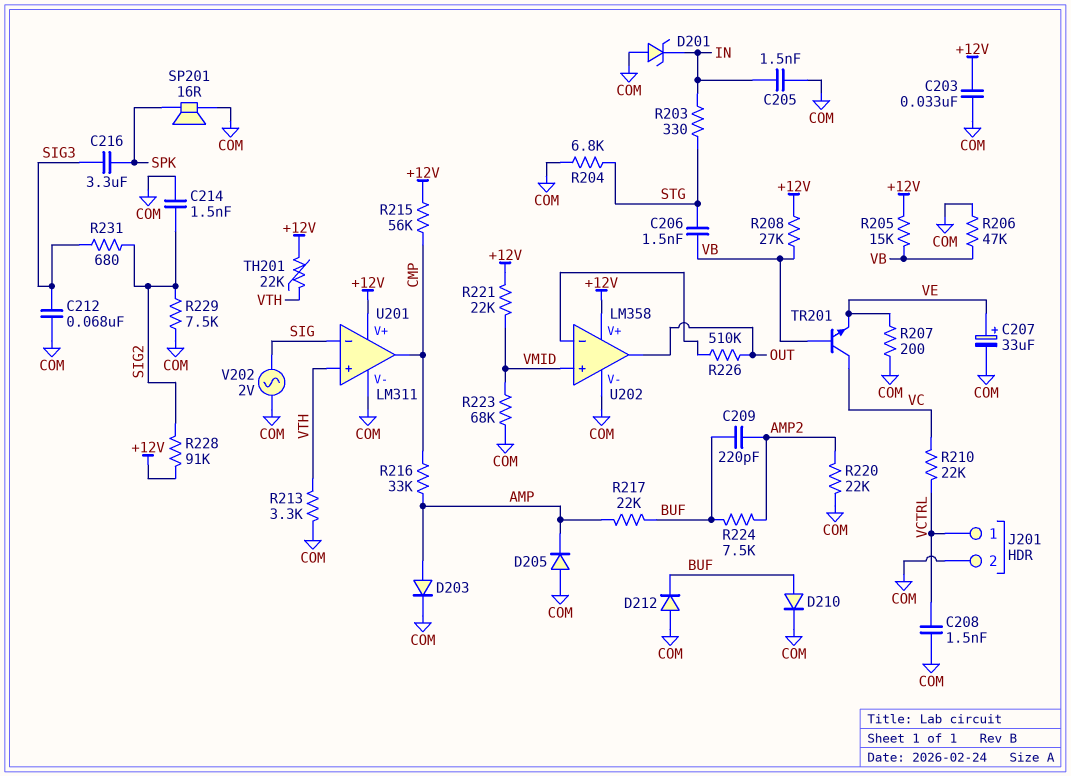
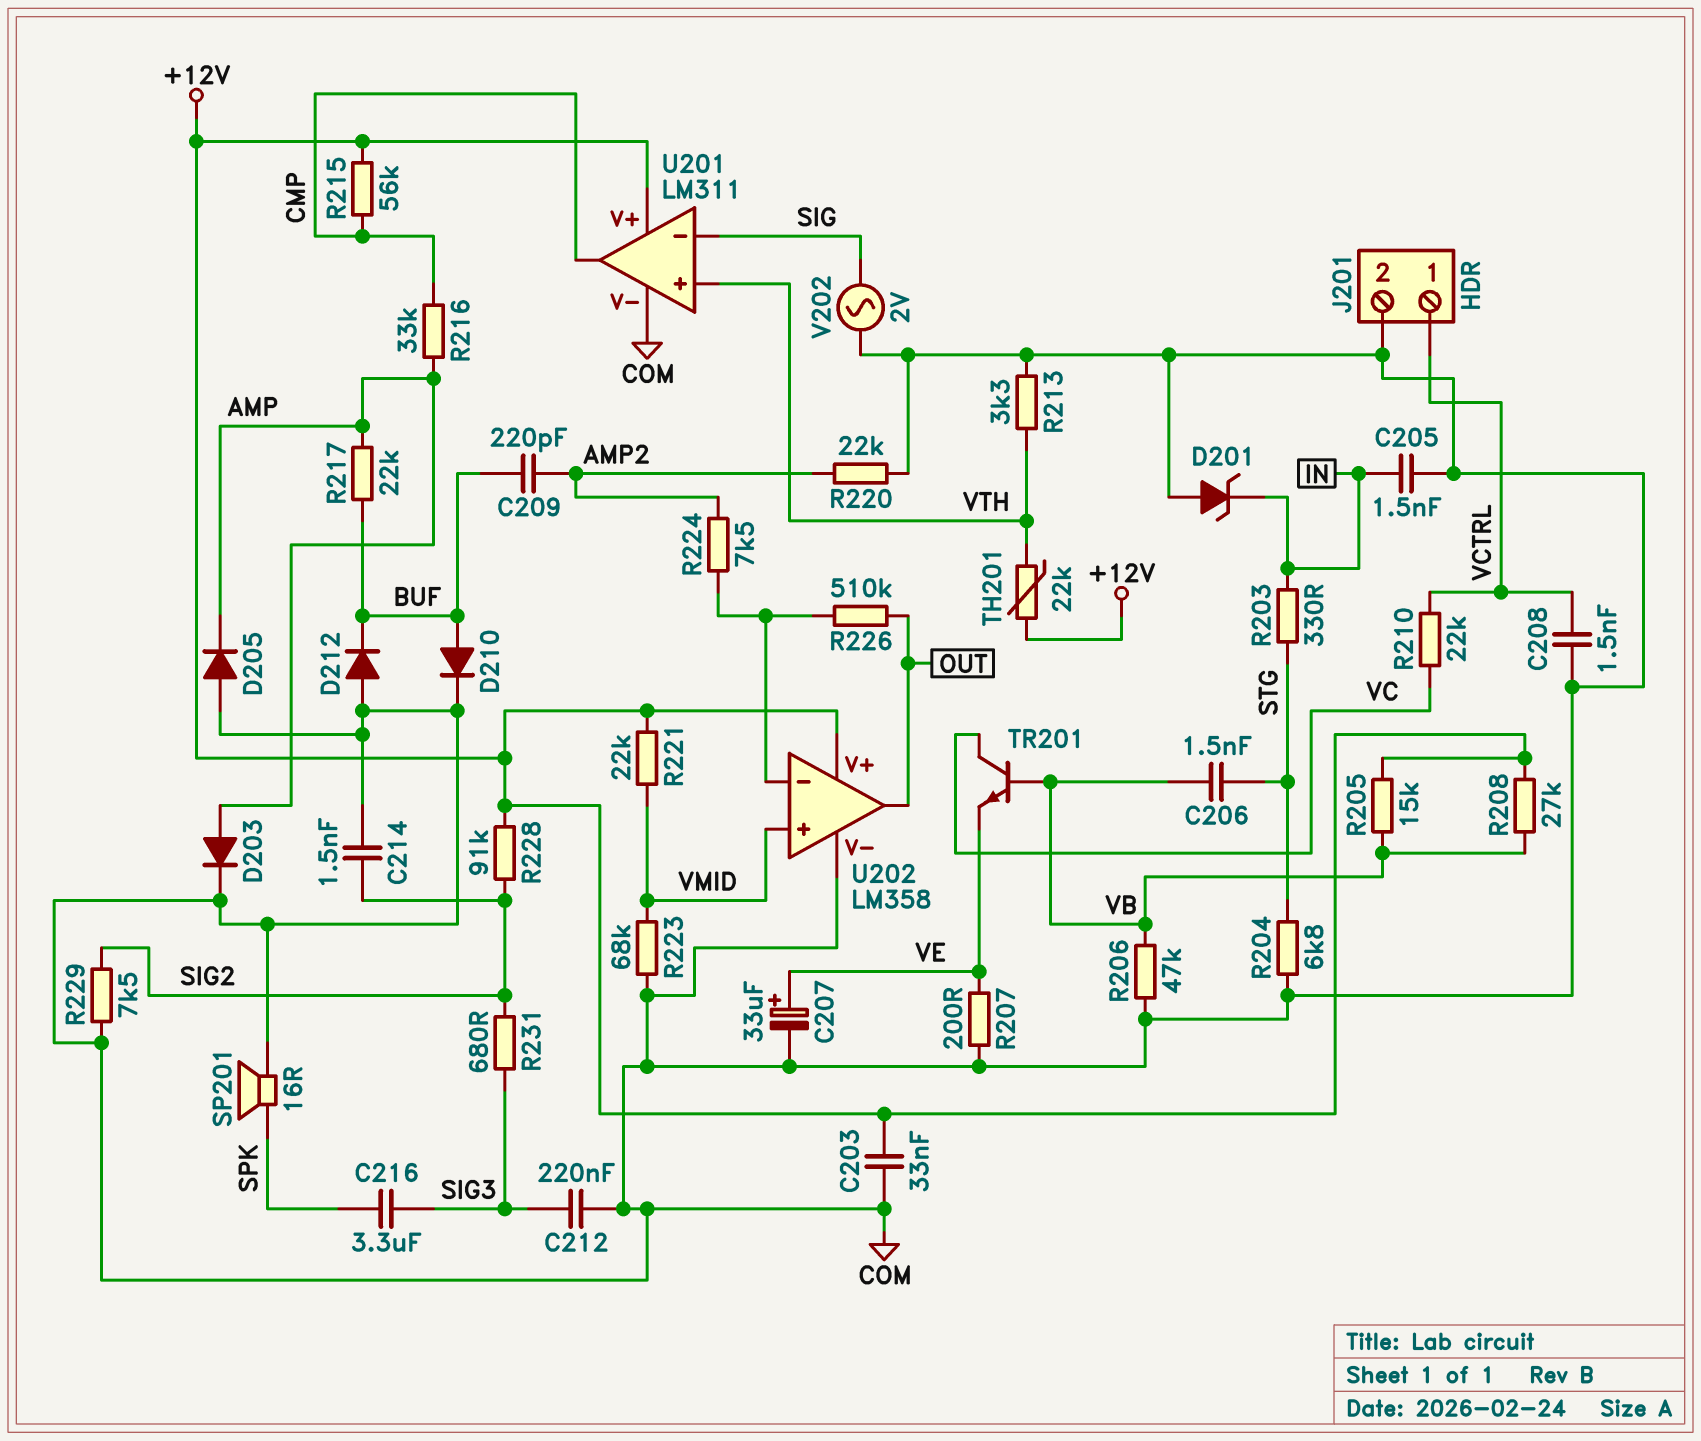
C212: 68nF (COM, SIG3) -> 220nF (COM, SIG3)
R224: 7.5k (AMP2, BUF) -> 7.5k (AMP2, U202/in-)

